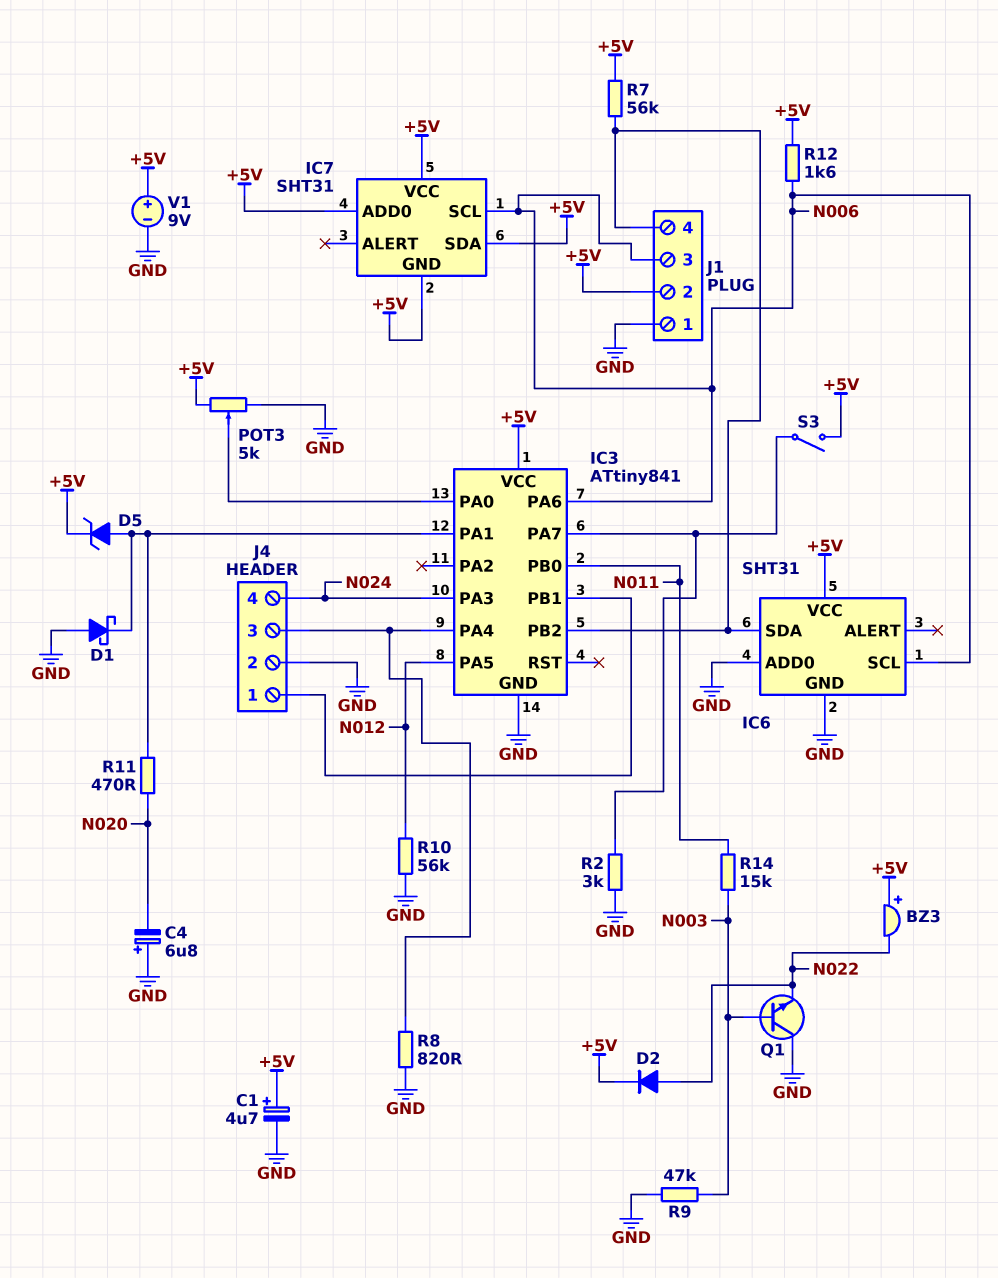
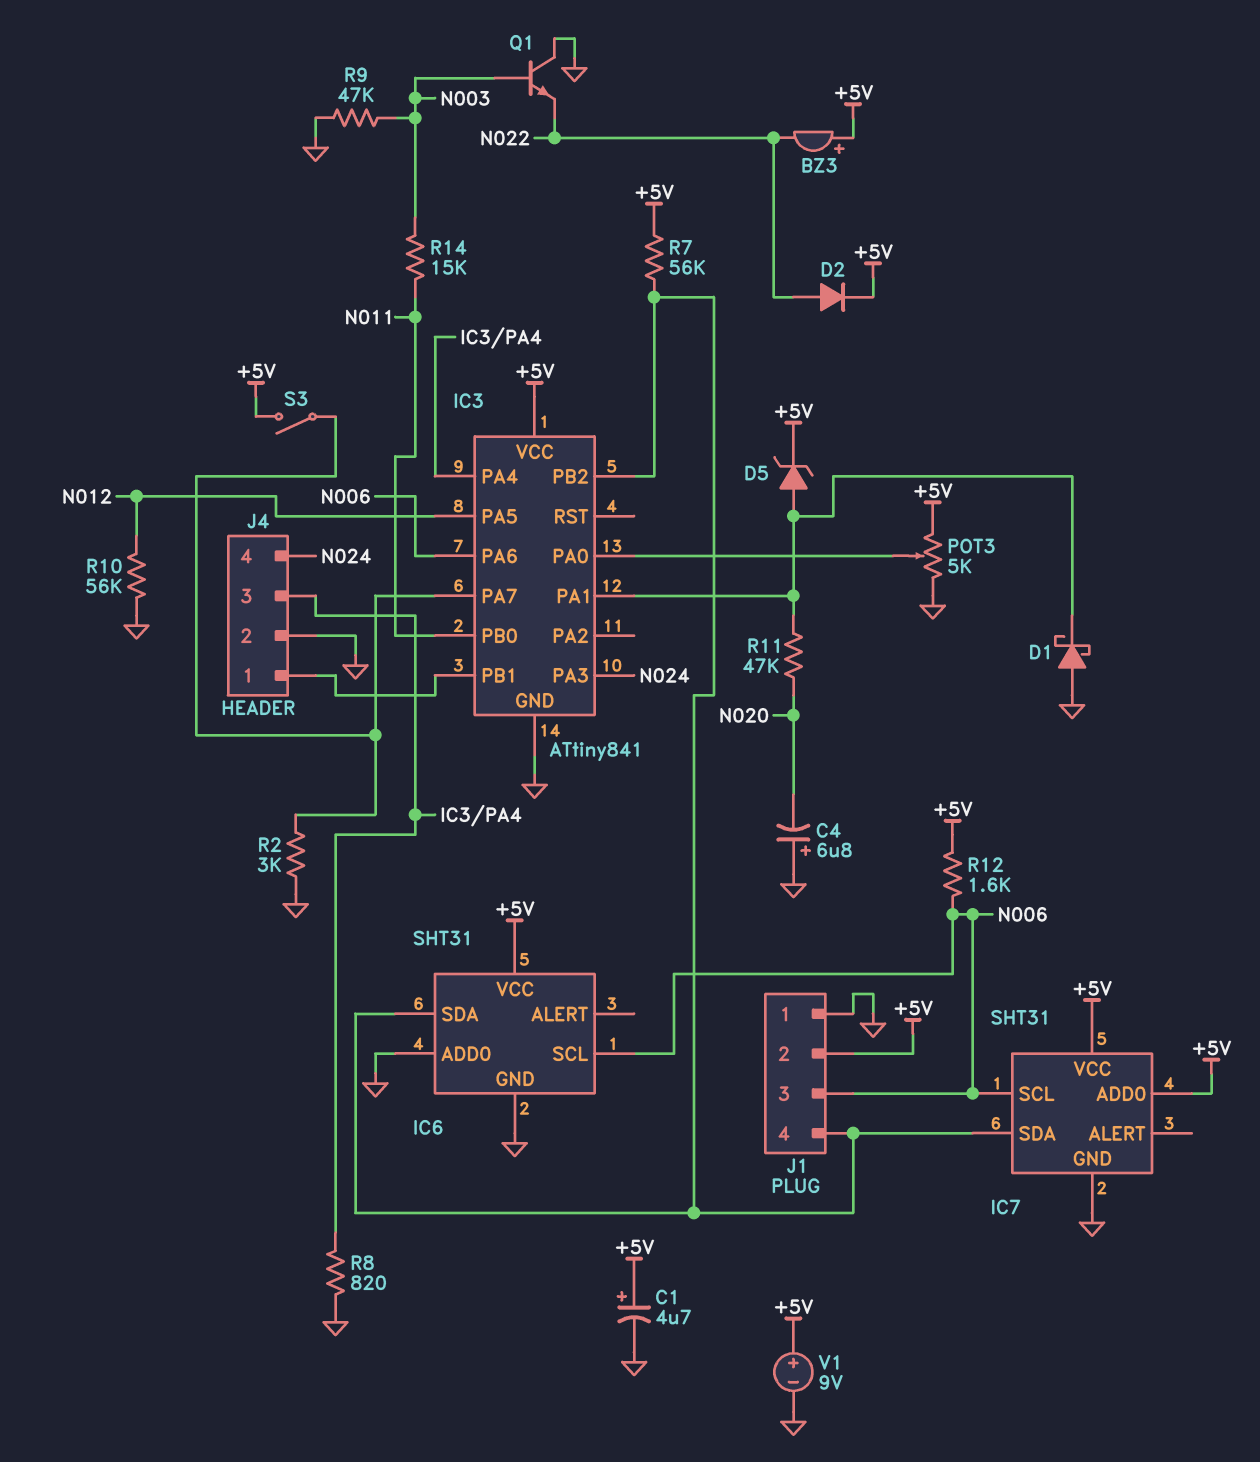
IC7 pin GND: +5V -> GND
IC7 pin SDA: +5V -> IC3/PB2
R11: 470 (IC3/PA1, N020) -> 47k (IC3/PA1, N020)

